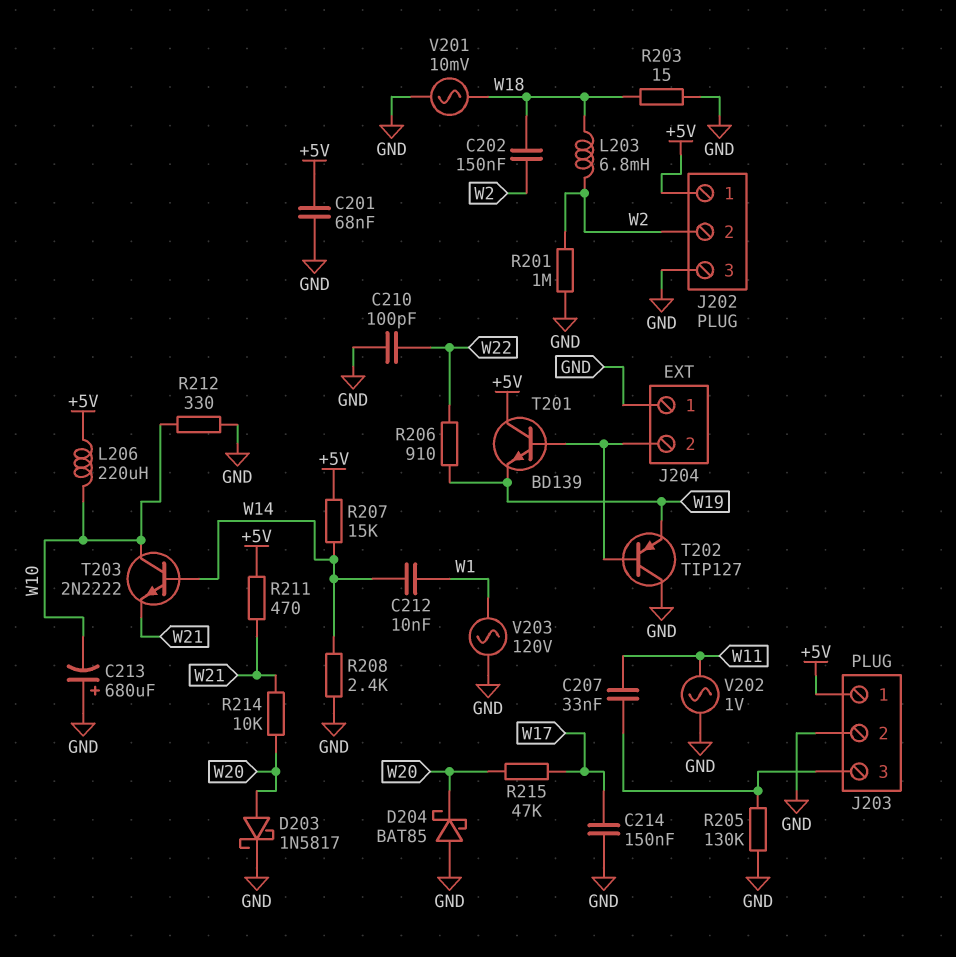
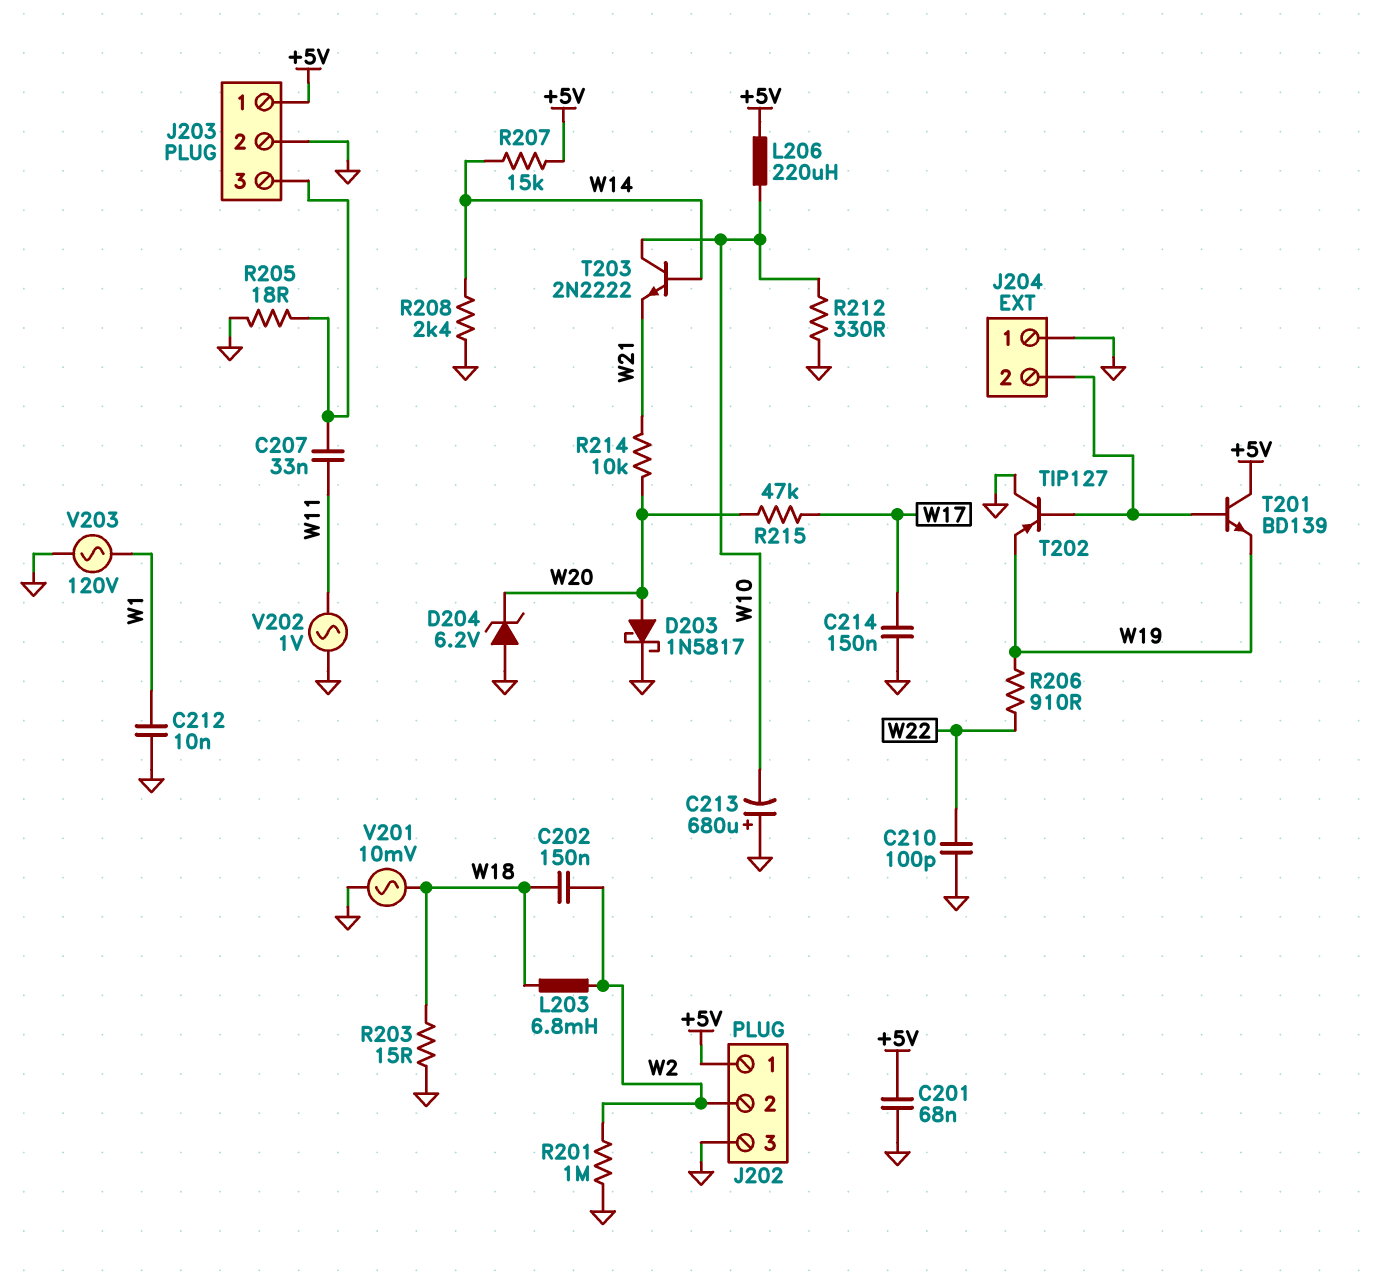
C212: 10nF (W1, W14) -> 10nF (GND, W1)
D204: schottky BAT85 (A GND, K W20) -> zener 6.2V (A GND, K W20)
R205: 130k (GND, J203/3) -> 18 (GND, J203/3)
R211: 470 (+5V, W21) -> none

